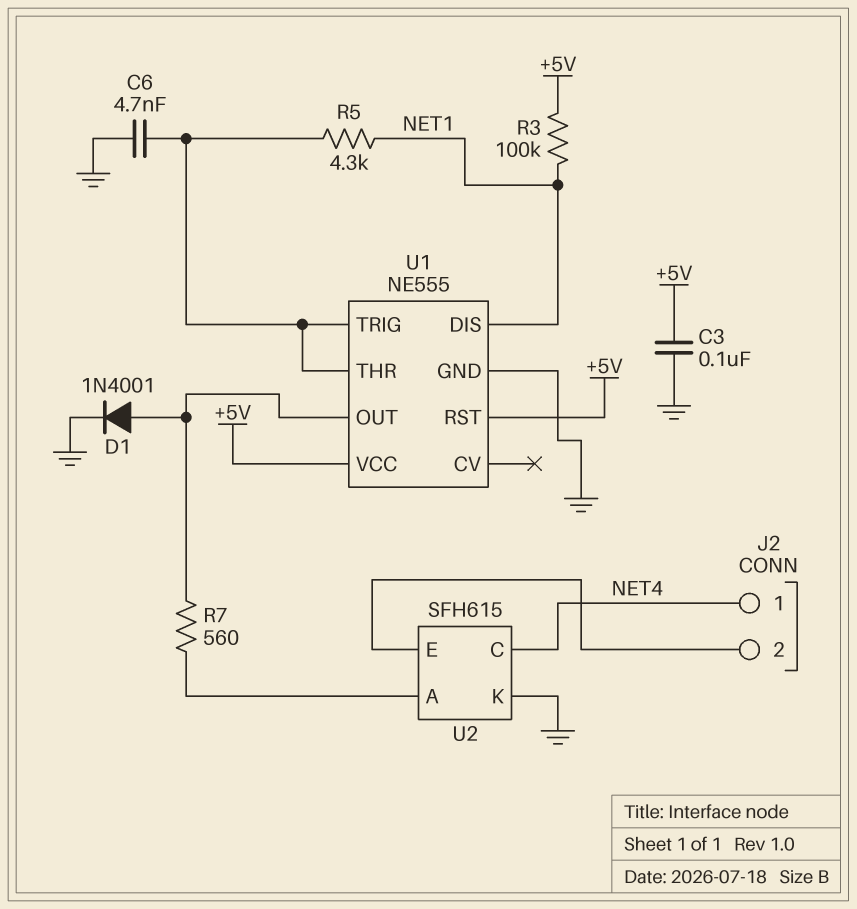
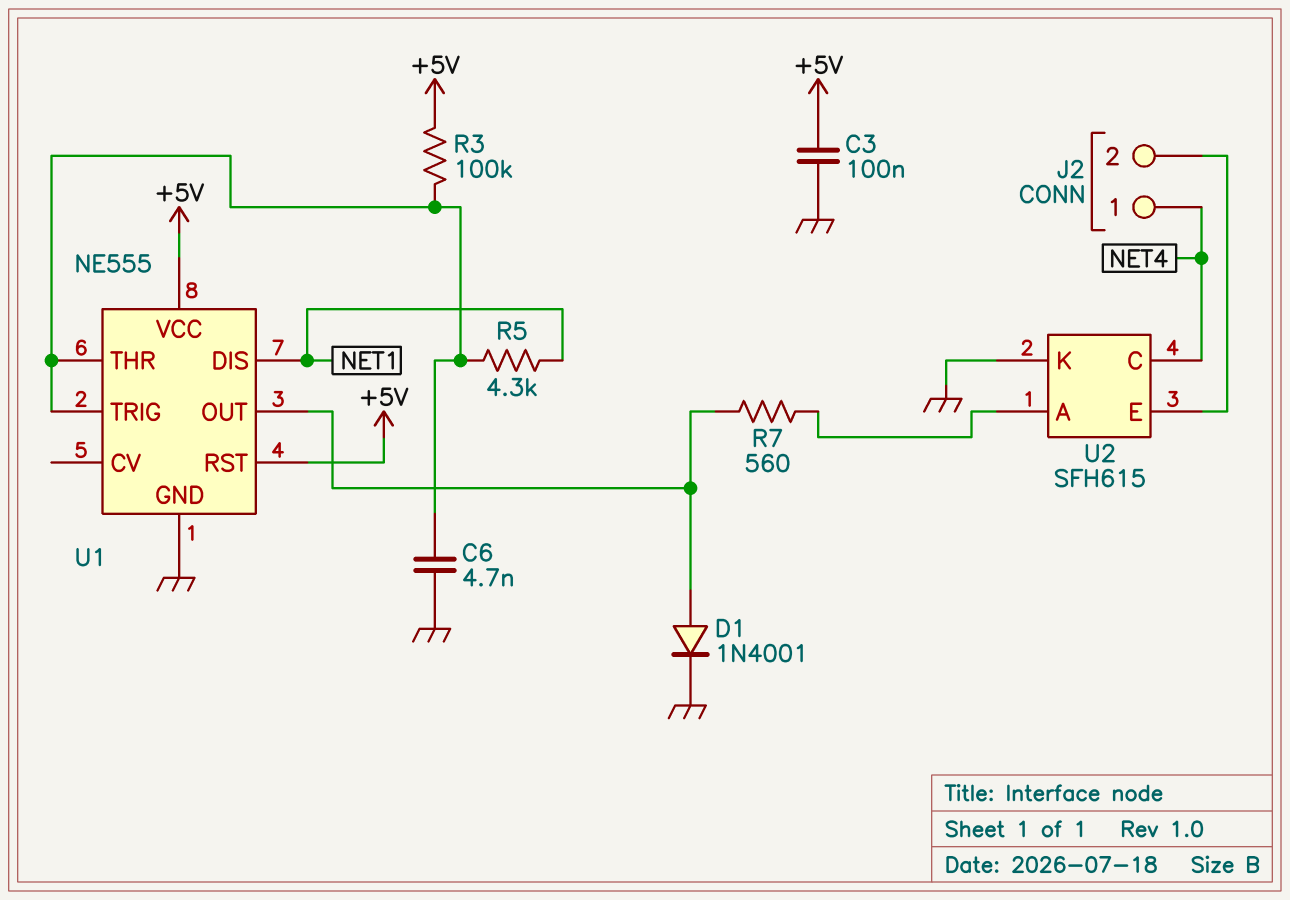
R3: 100k (+5V, NET1) -> 100k (+5V, U1/THR)

